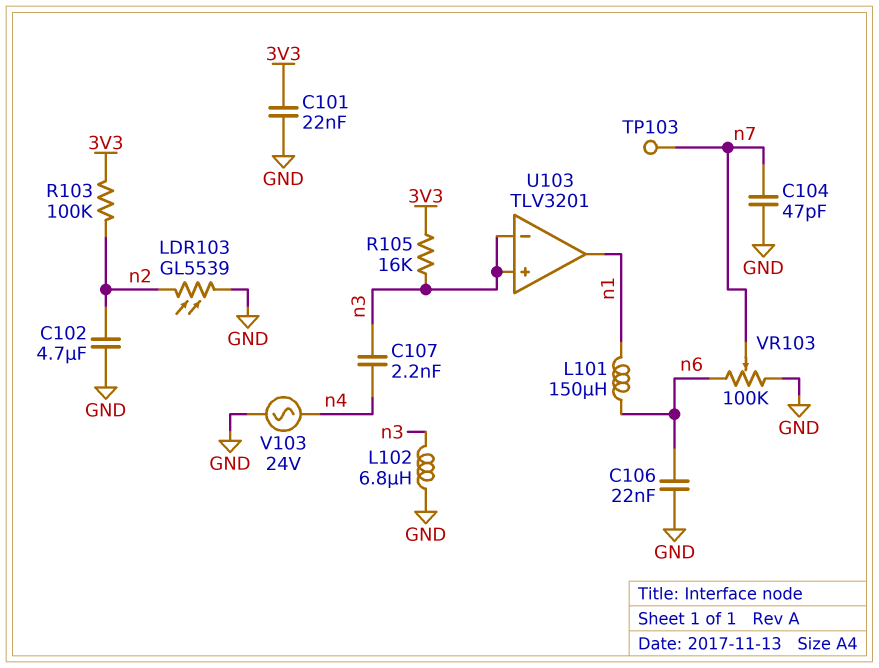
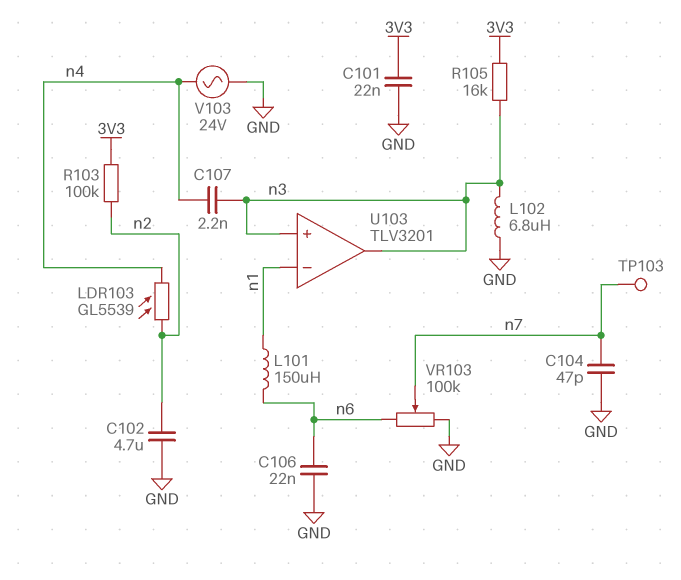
LDR103: GL5539 (GND, n2) -> GL5539 (n2, n4)
U103 pin in-: n3 -> n1
U103 pin out: n1 -> n3

